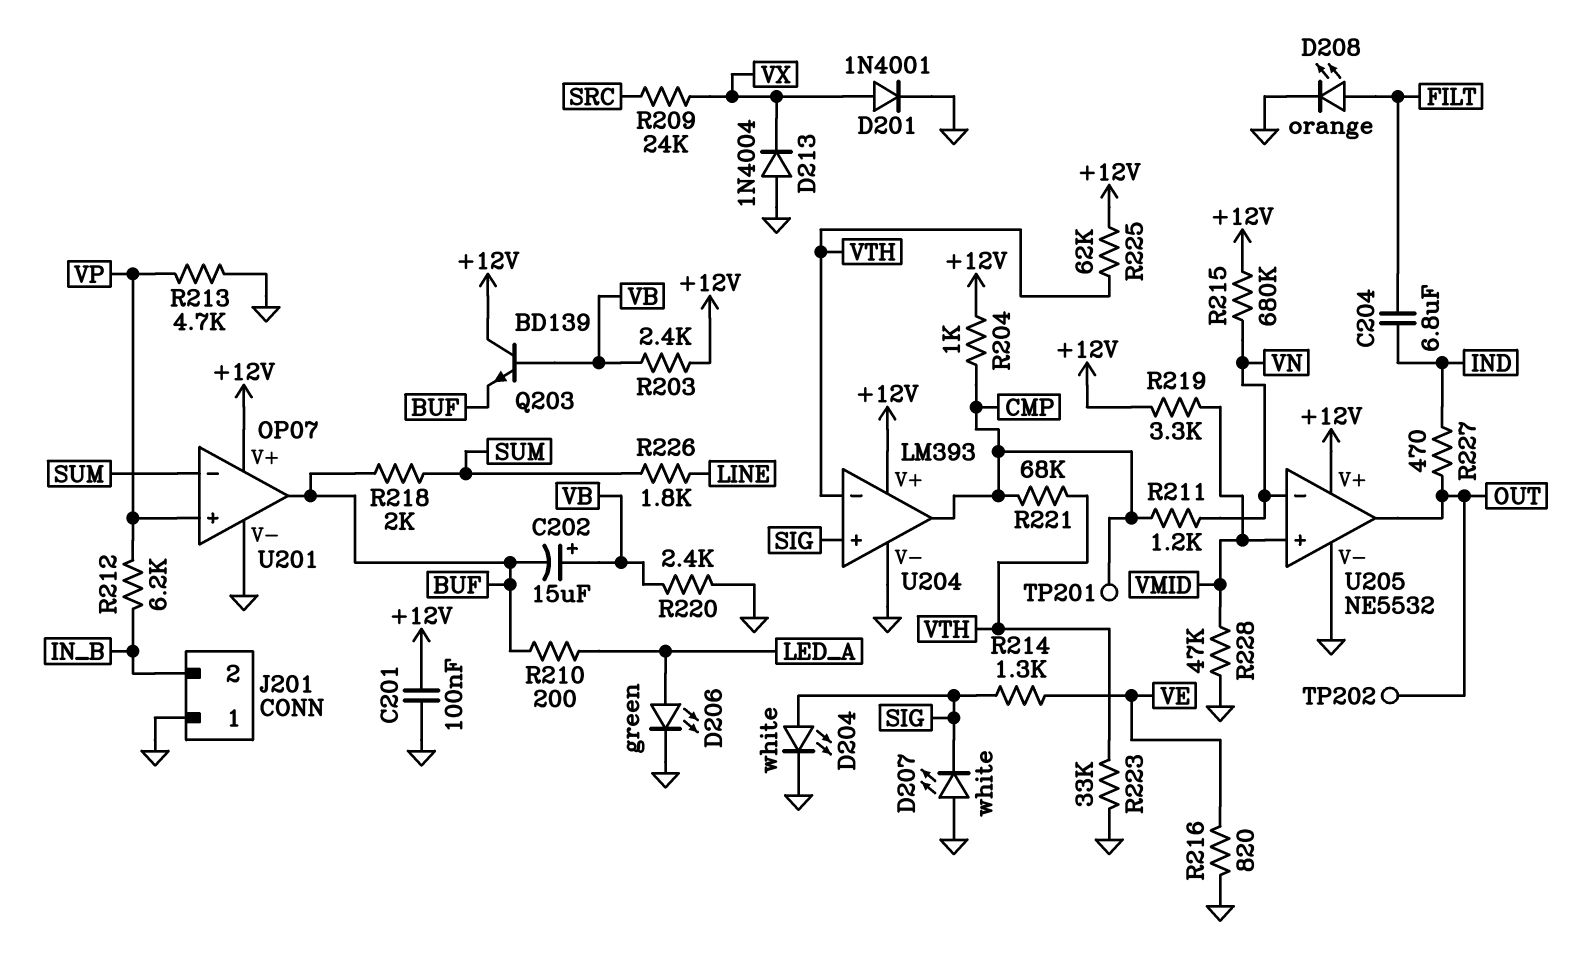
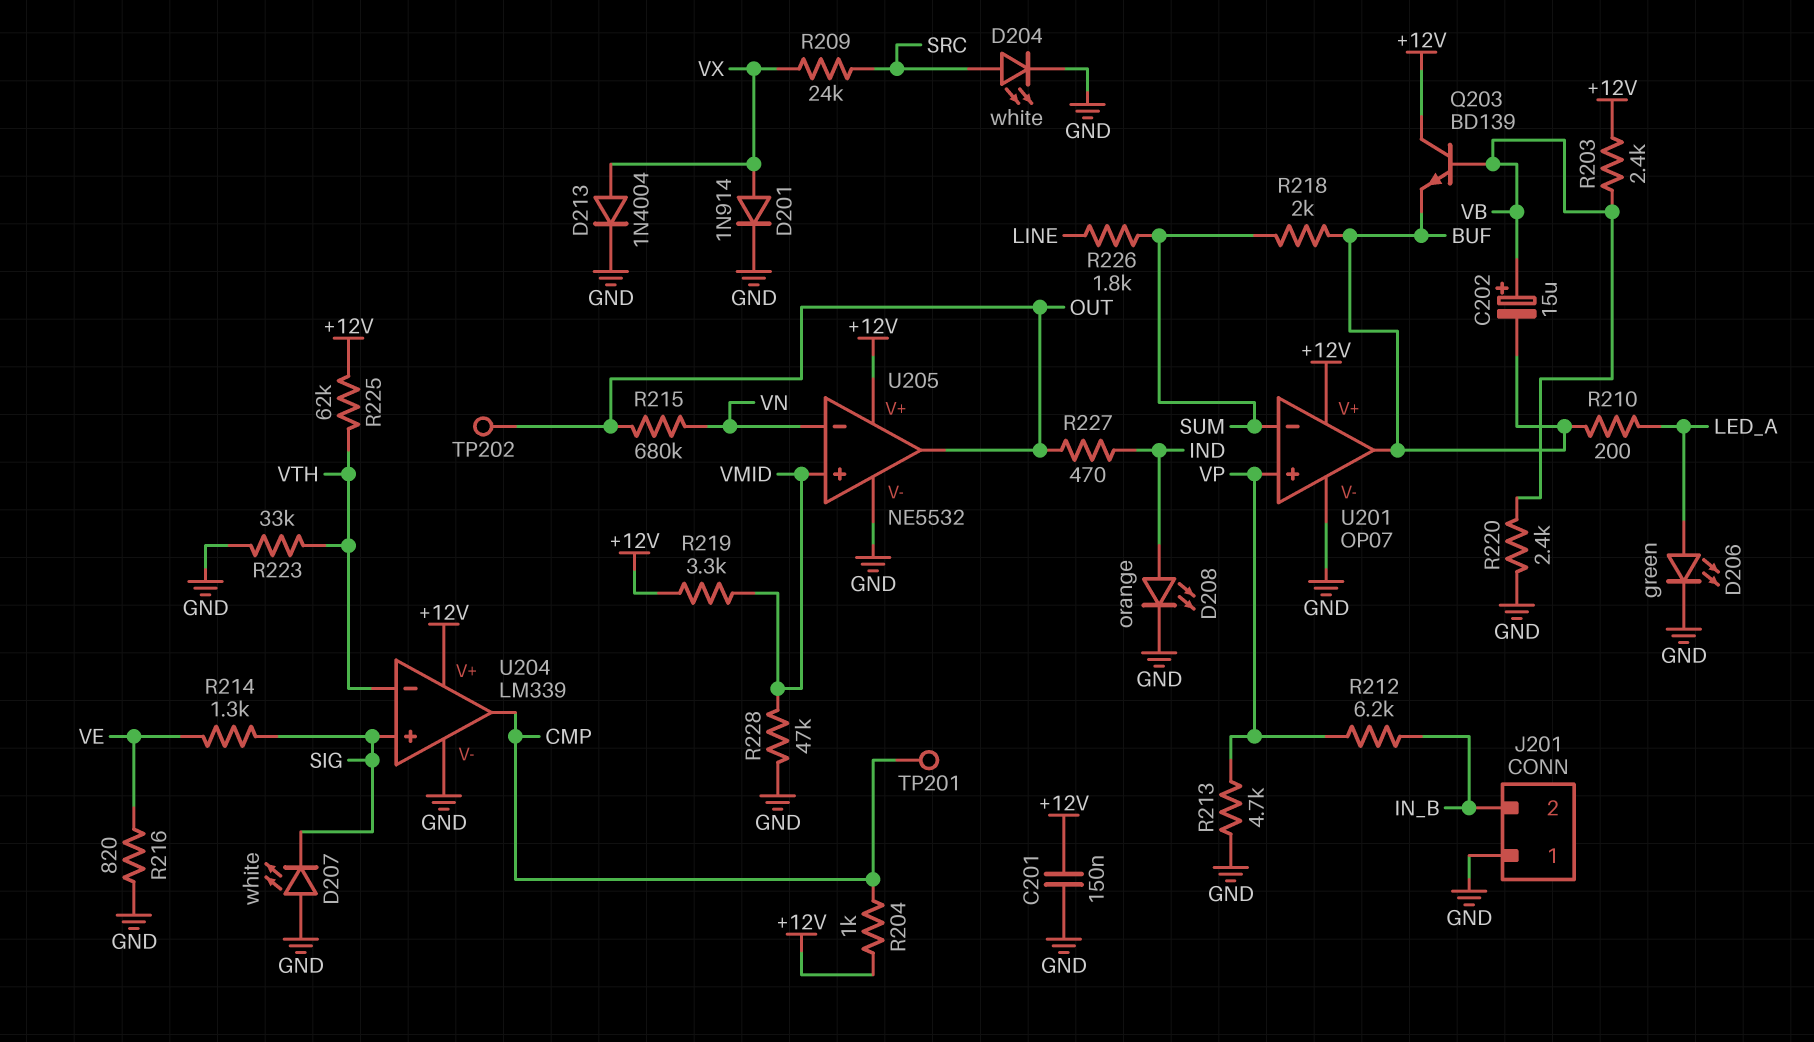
C201: 100nF (+12V, GND) -> 150nF (+12V, GND)
C204: 6.8uF (FILT, IND) -> none
D201: diode 1N4001 (A VX, K GND) -> diode 1N914 (A VX, K GND)
D204: LED white (A SIG, K GND) -> LED white (A SRC, K GND)
D208: LED orange (A FILT, K GND) -> LED orange (A IND, K GND)
D213: diode 1N4004 (A GND, K VX) -> diode 1N4004 (A VX, K GND)
R211: 1.2k (CMP, VN) -> none
R215: 680k (+12V, VN) -> 680k (OUT, VN)
R221: 68k (CMP, VTH) -> none
U204: LM393 -> LM339

